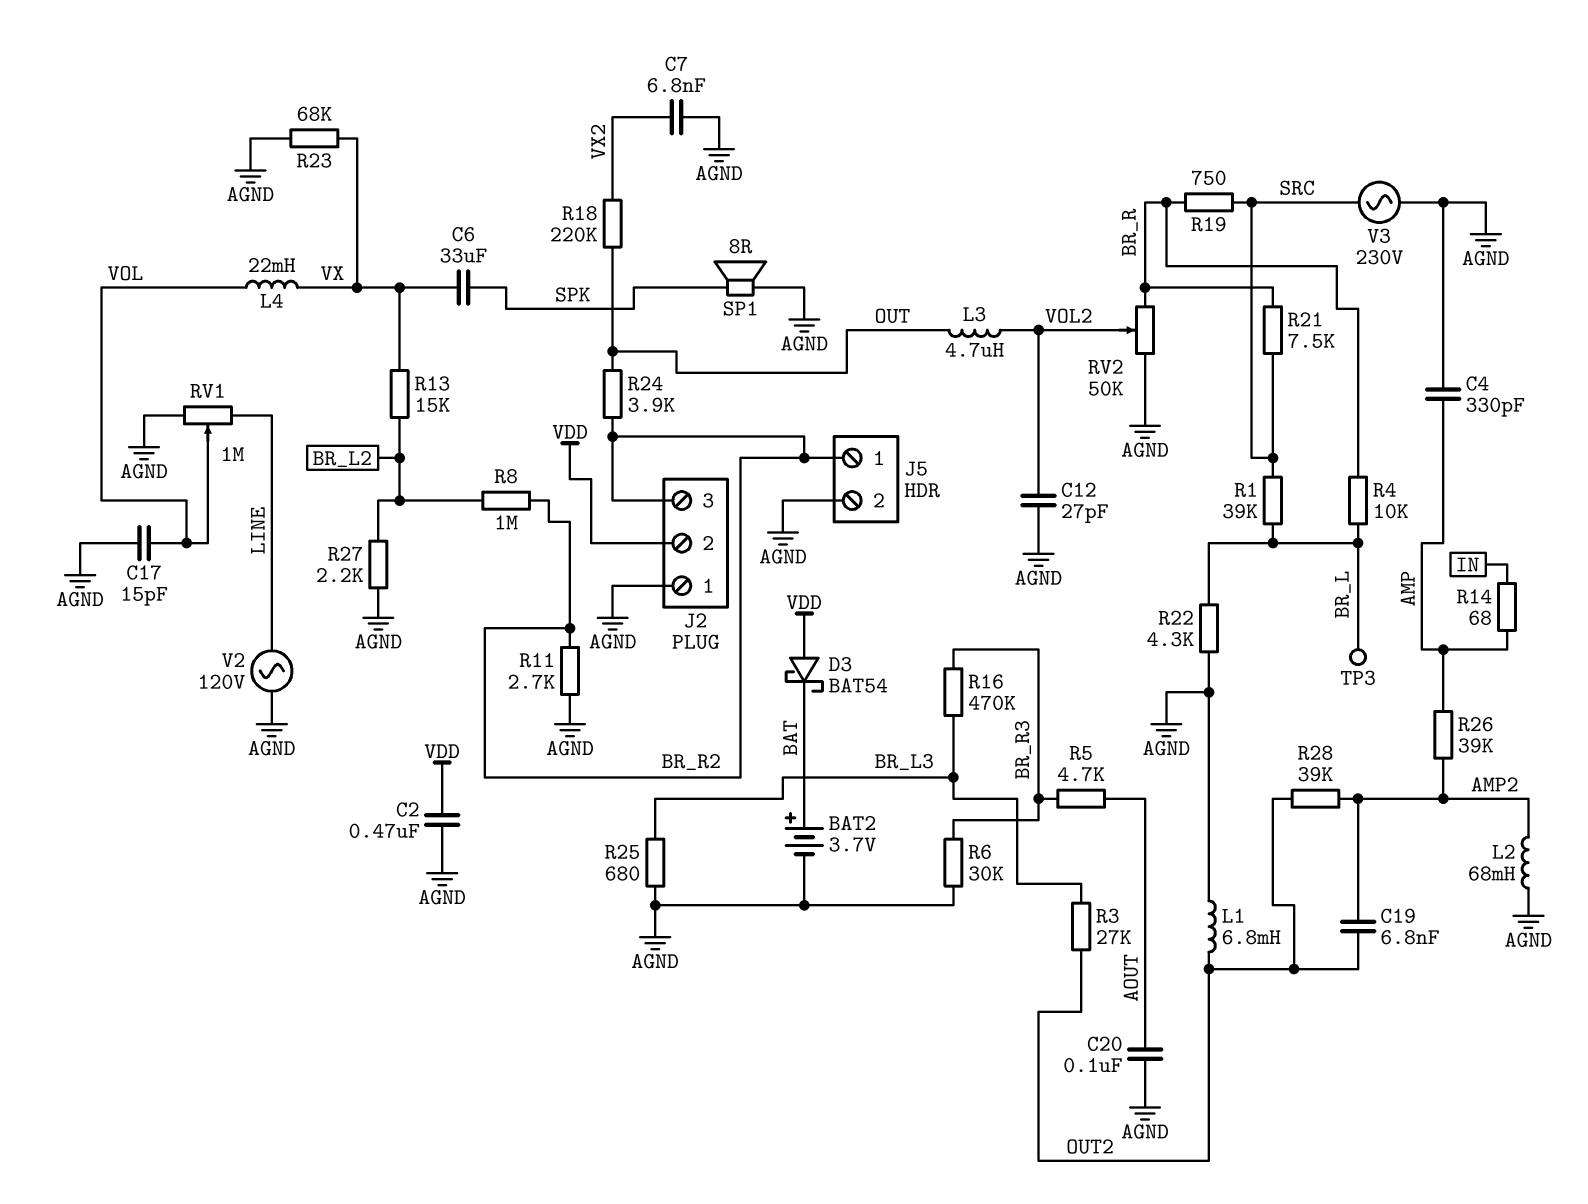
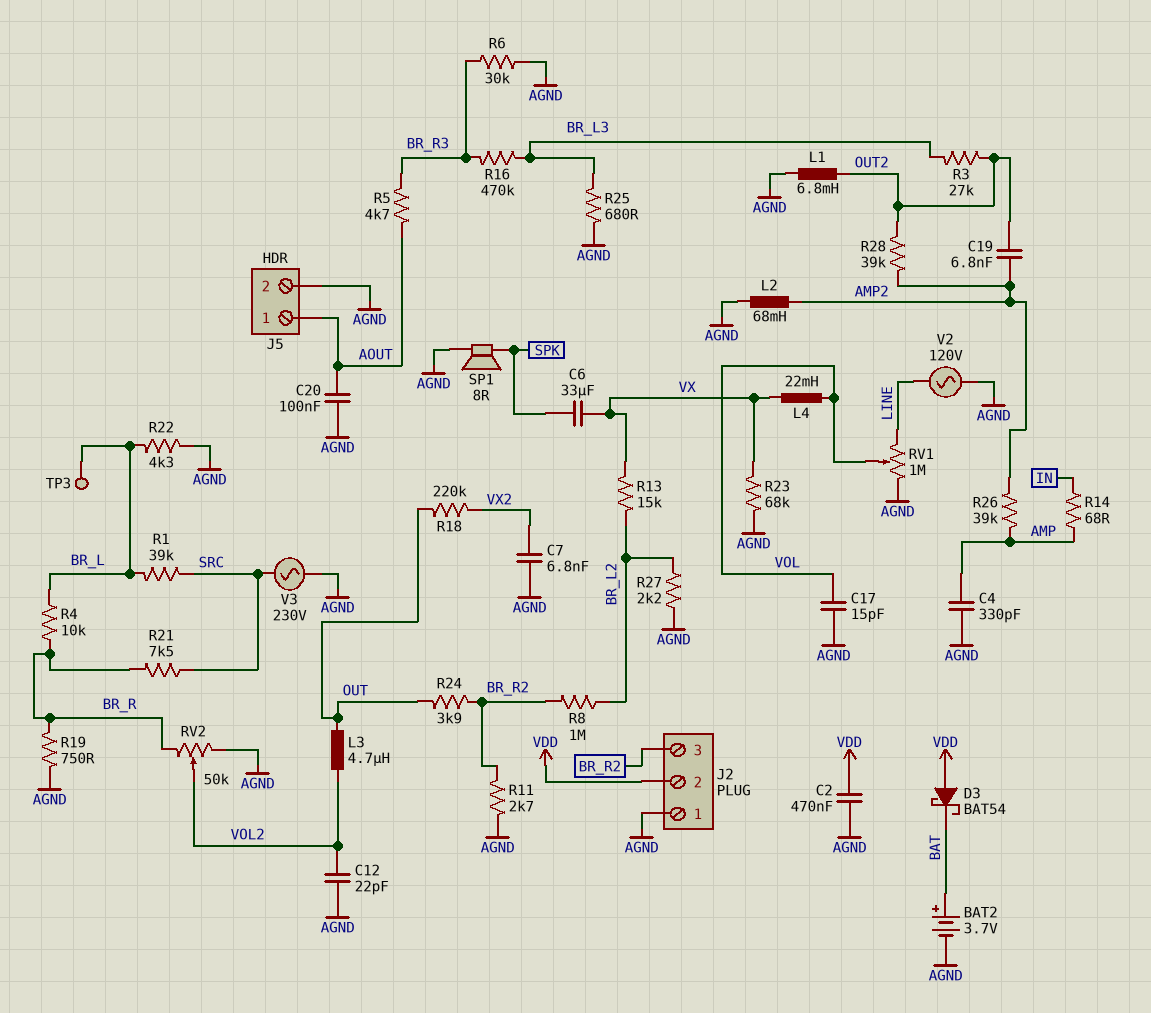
C12: 27pF (AGND, VOL2) -> 22pF (AGND, VOL2)
J5 pin 1: BR_R2 -> AOUT
R19: 750 (BR_R, SRC) -> 750 (AGND, BR_R)

